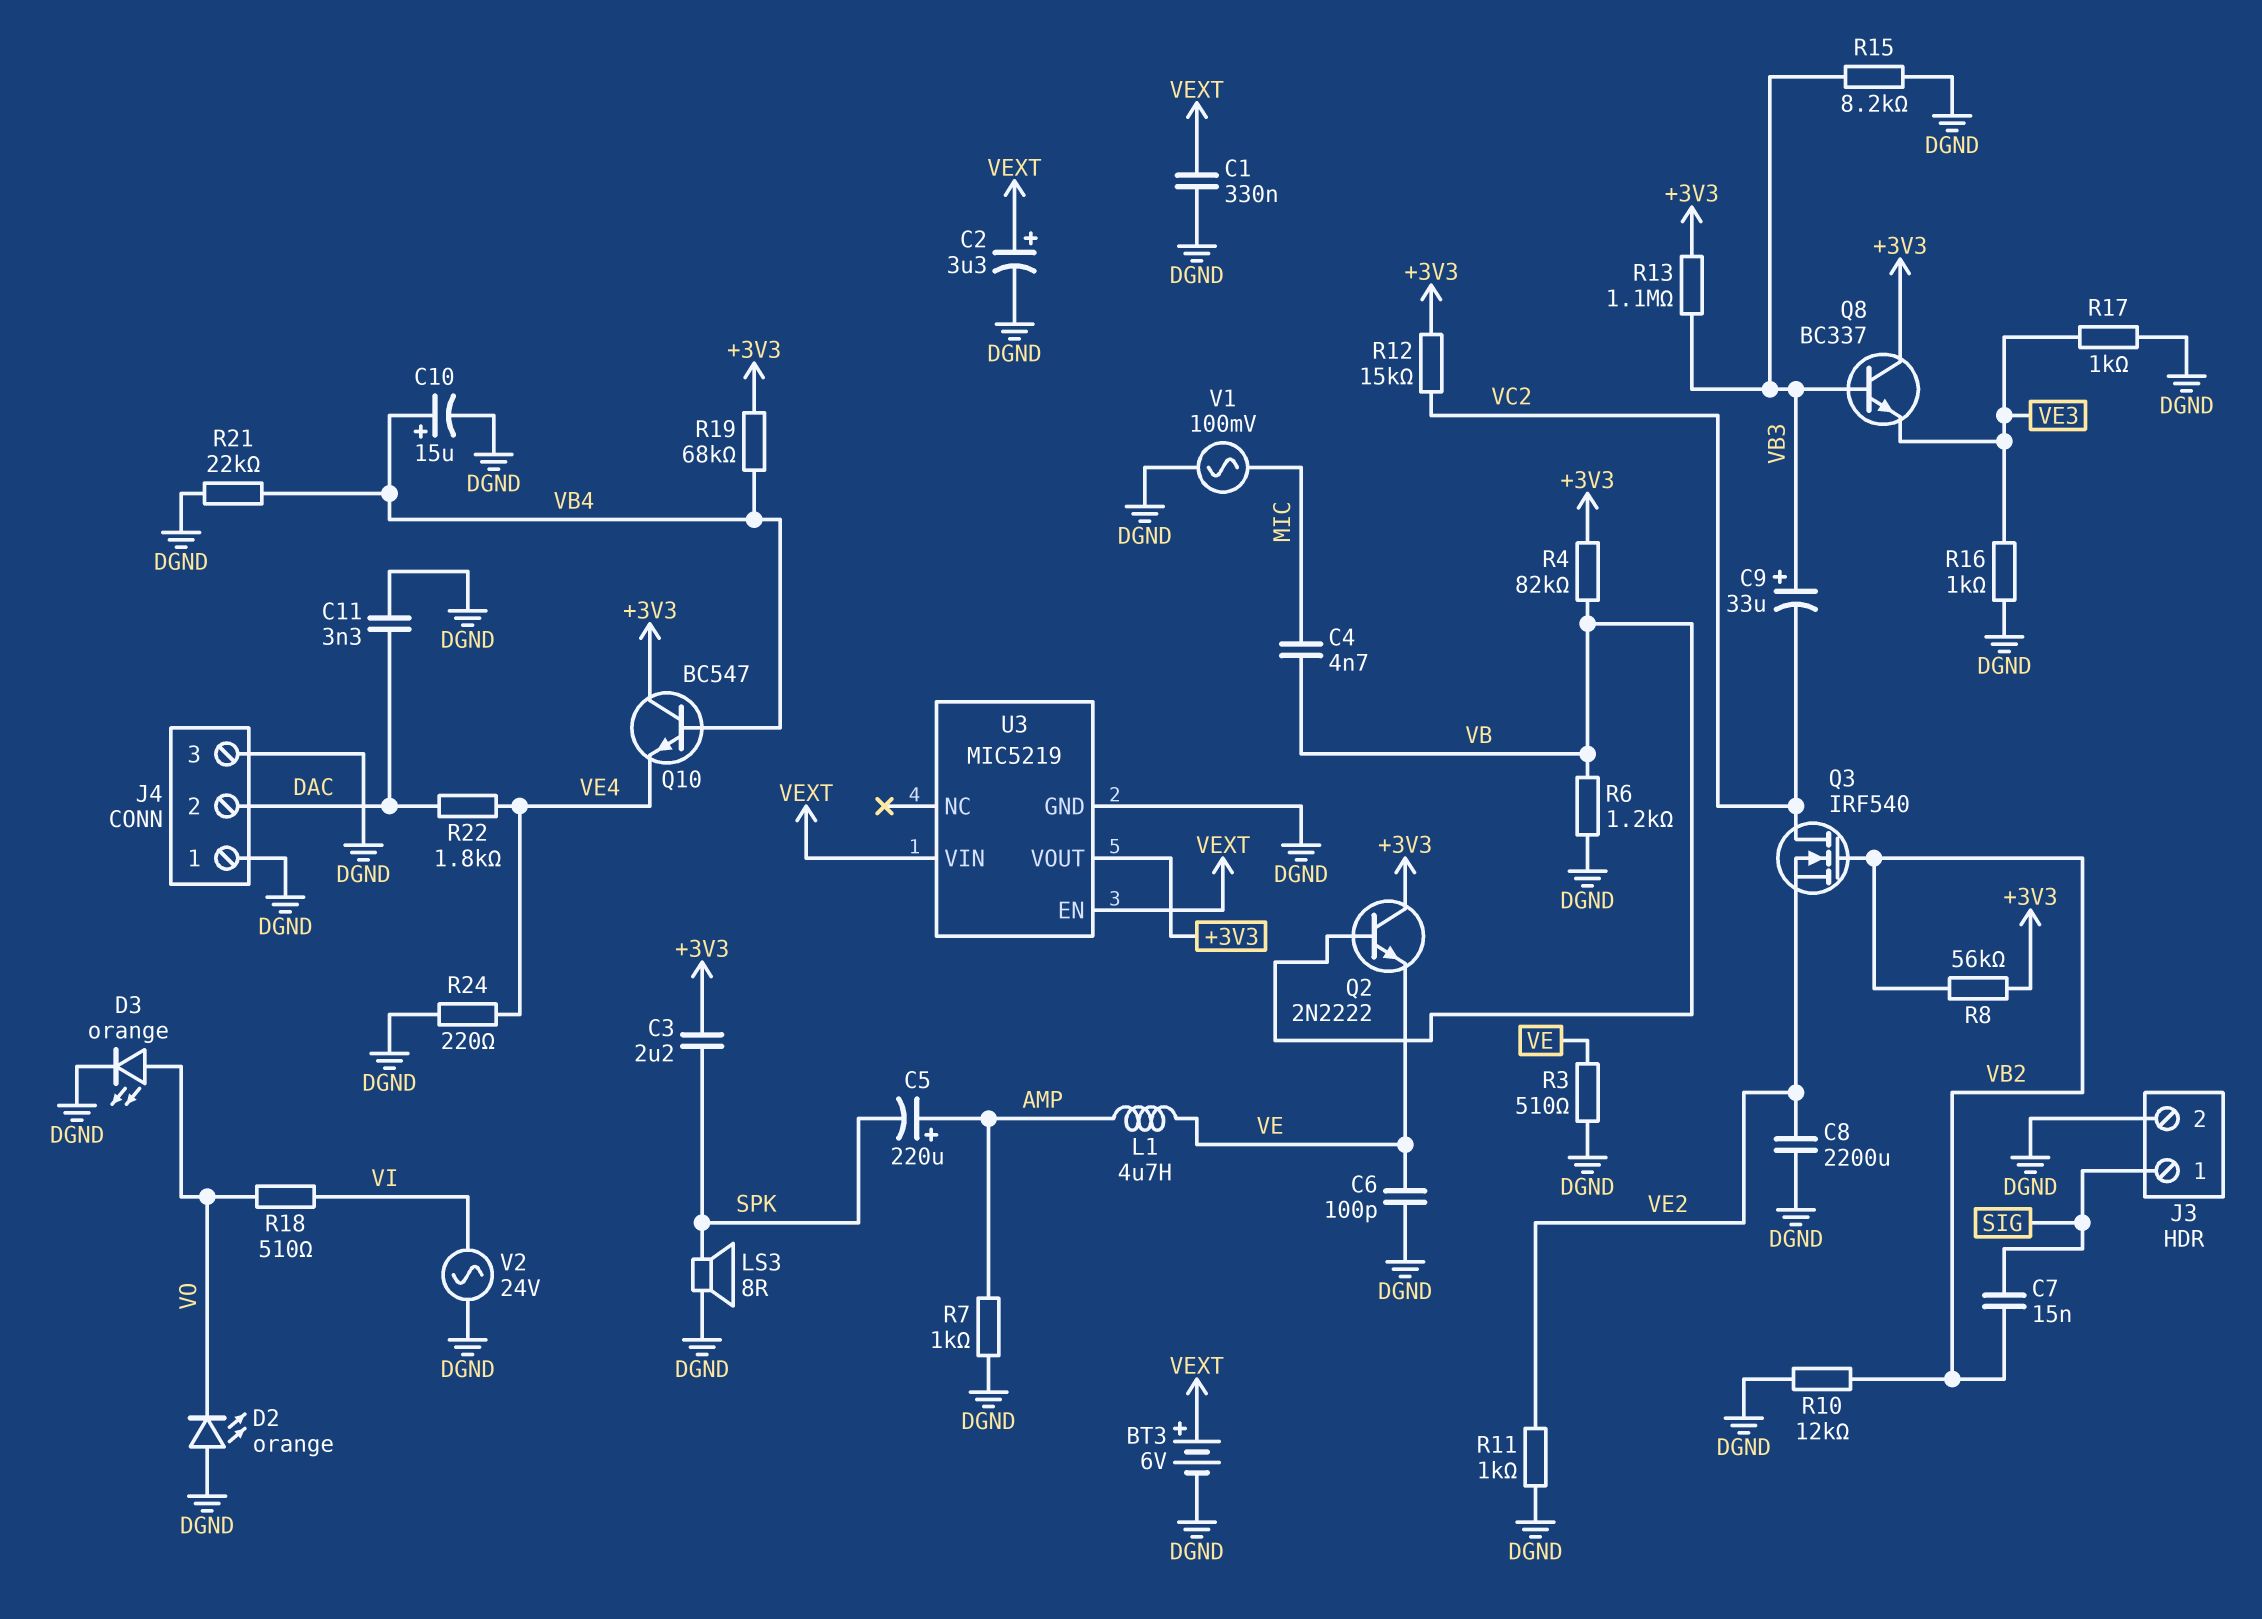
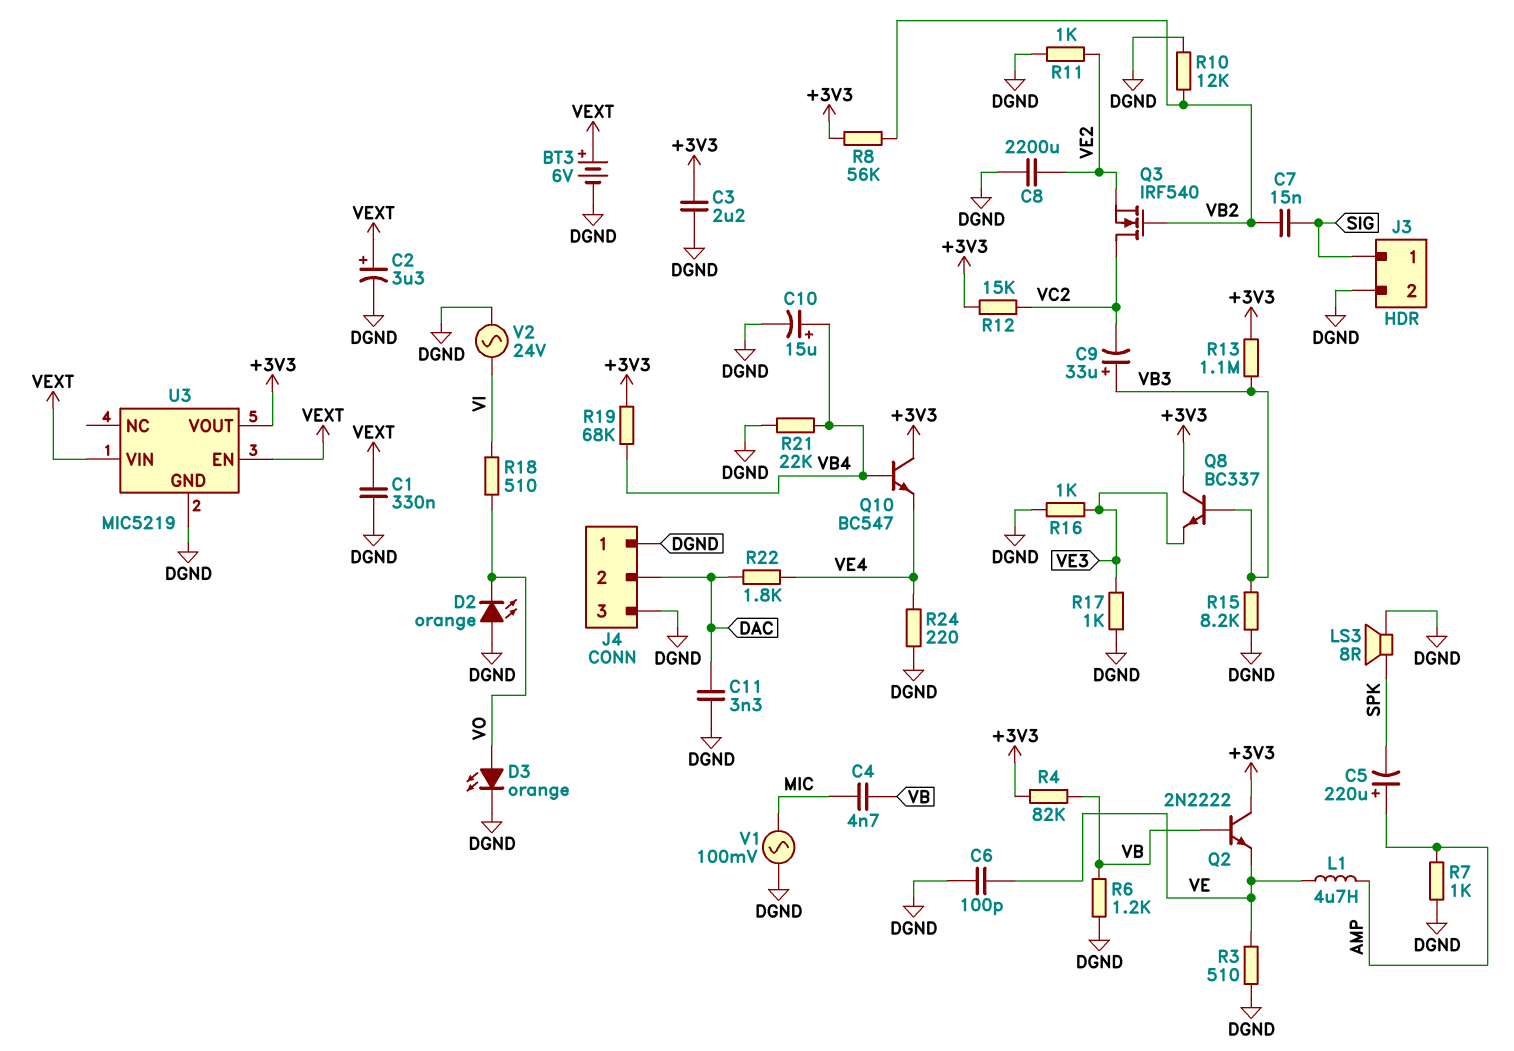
C3: 2.2uF (+3V3, SPK) -> 2.2uF (+3V3, DGND)

